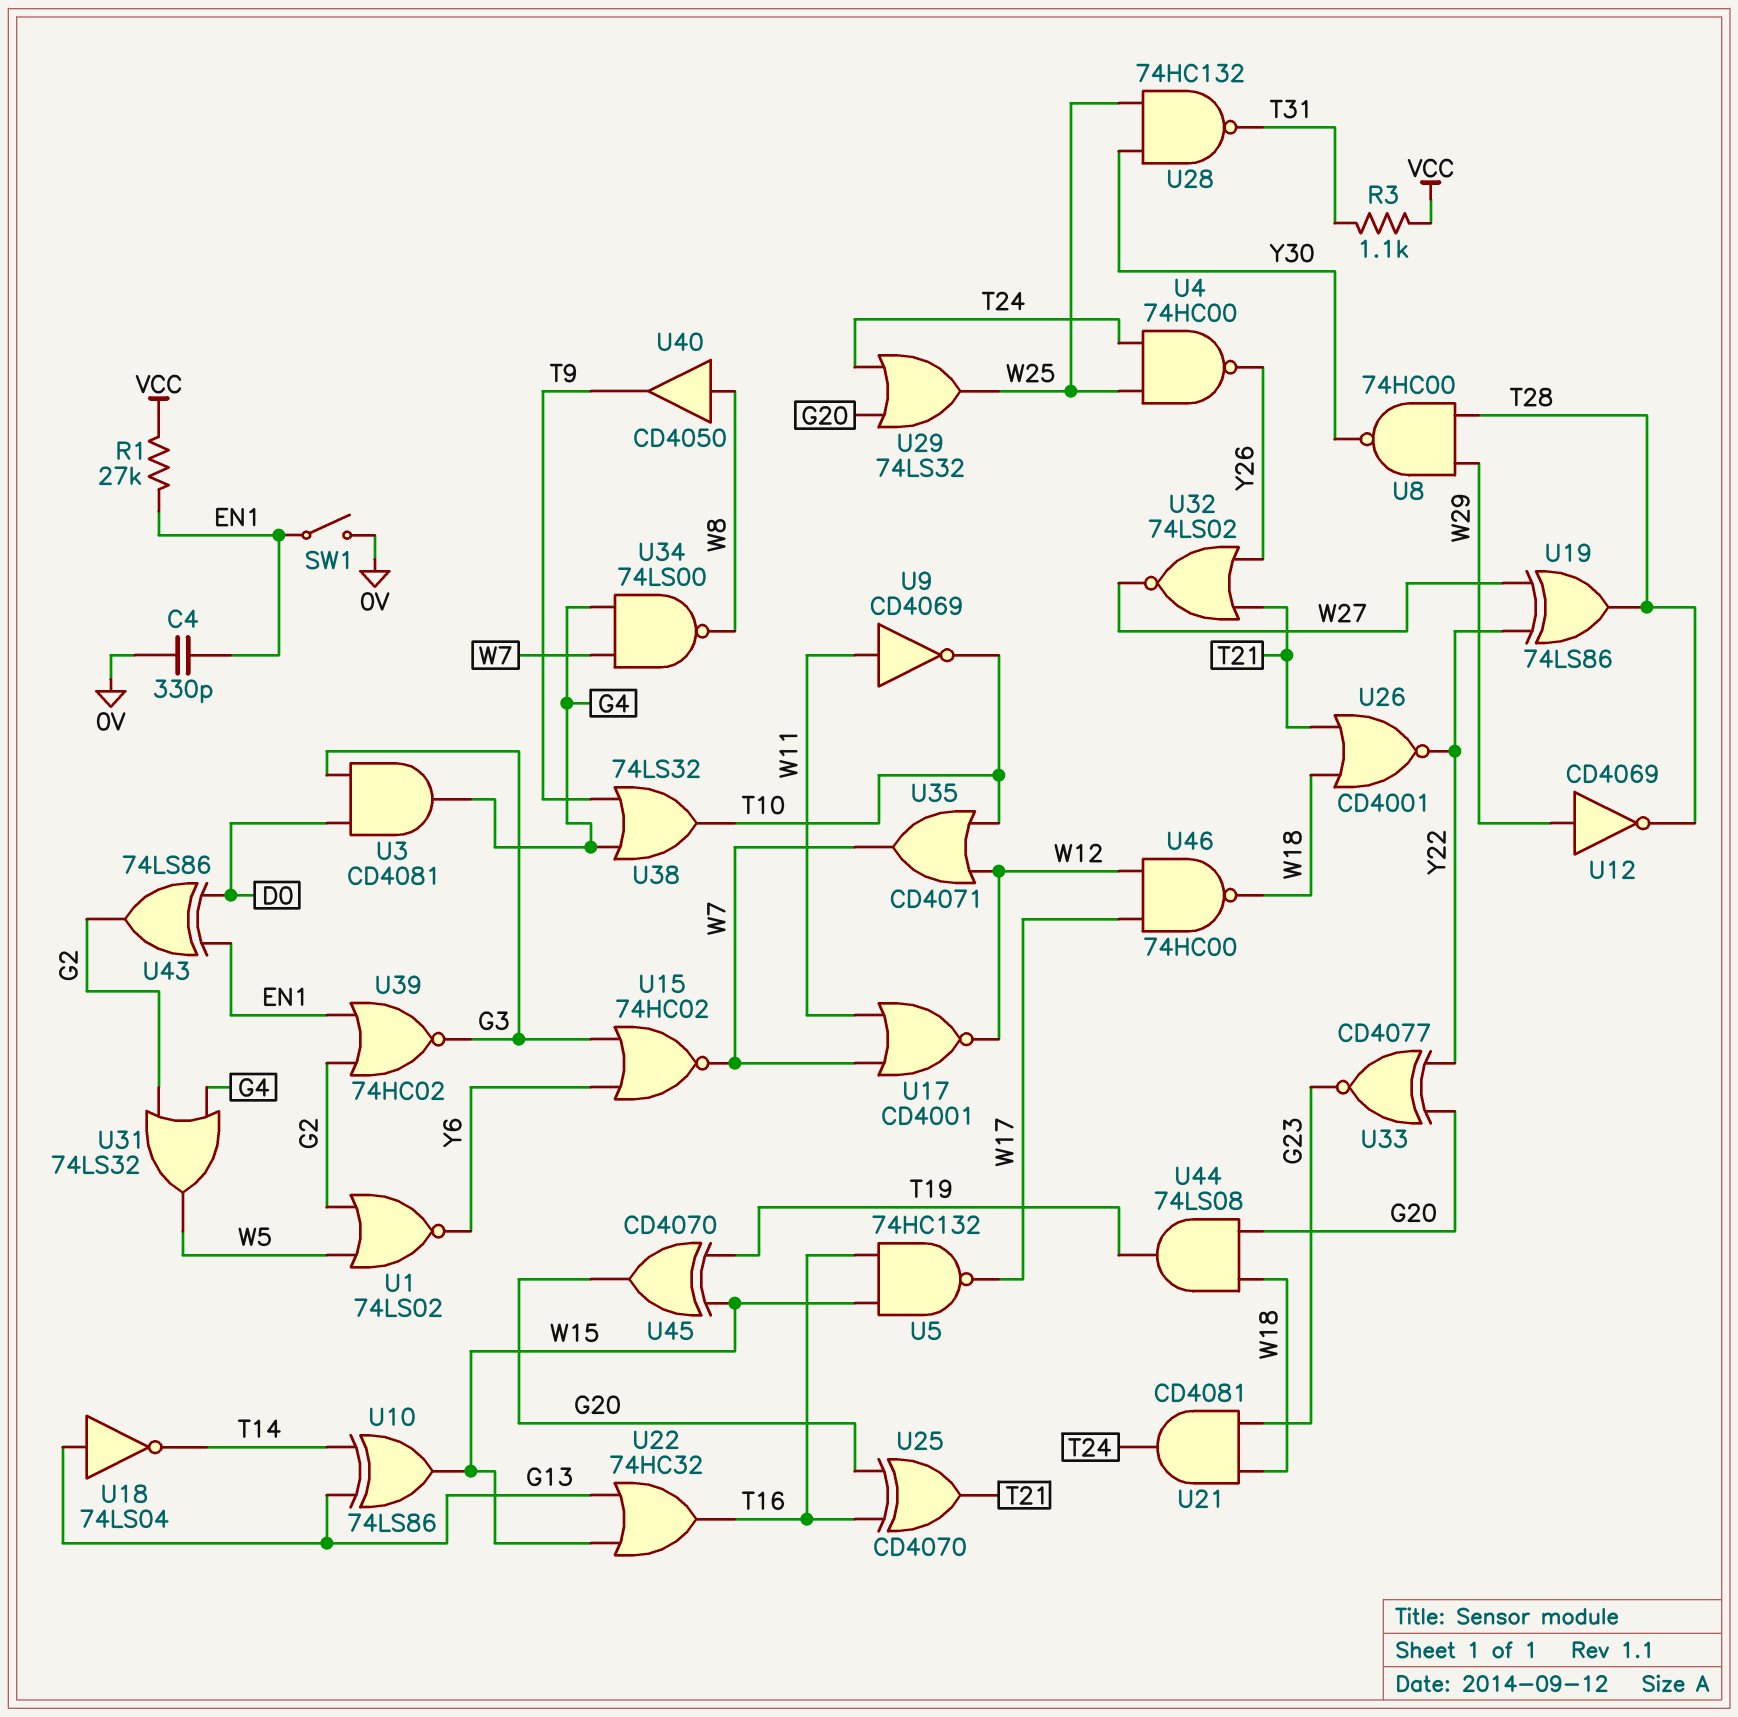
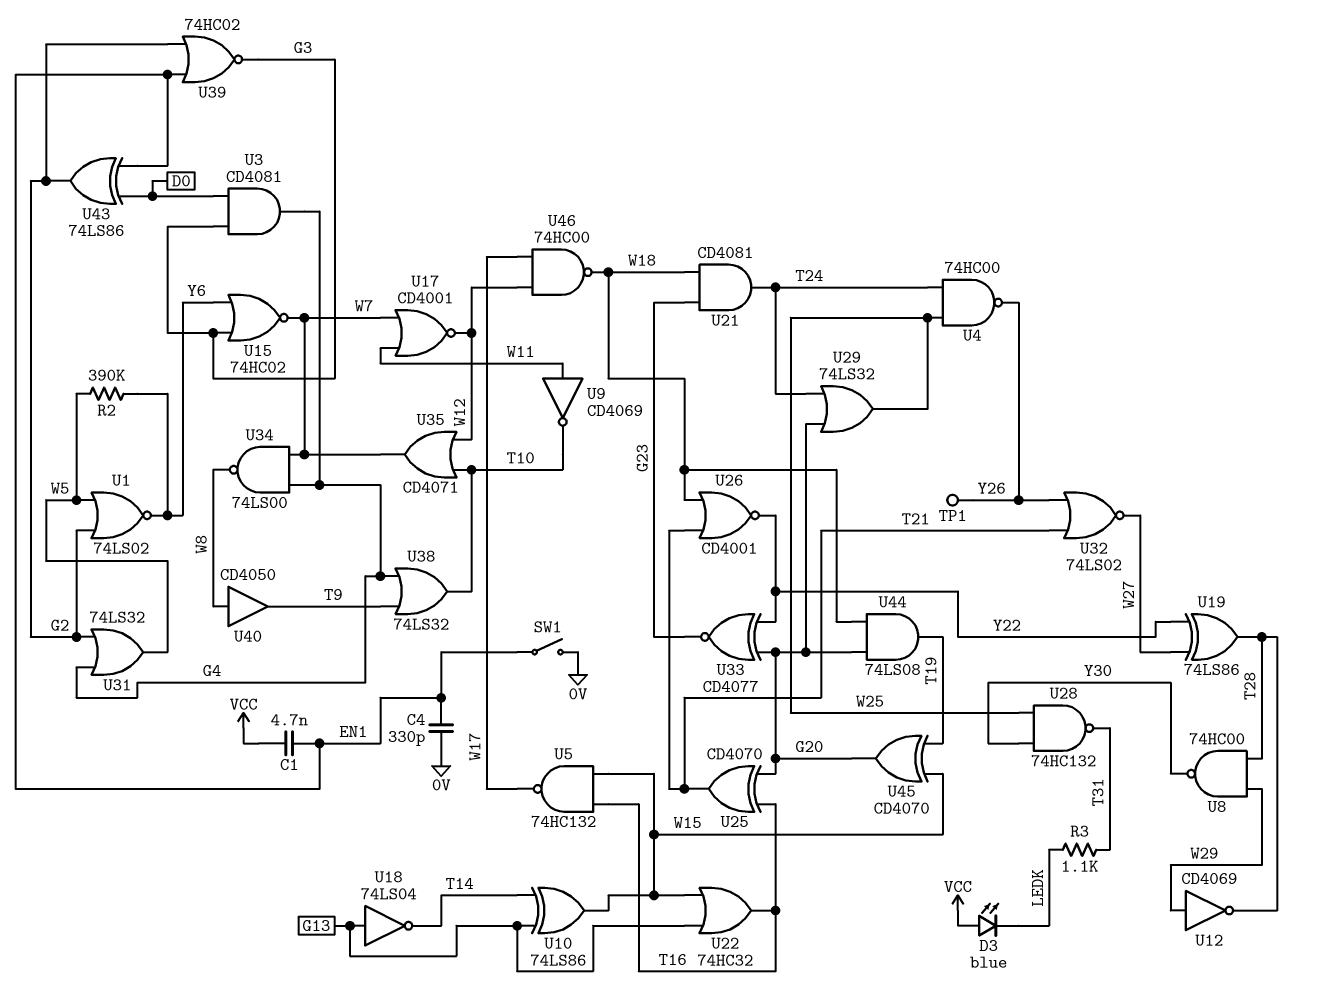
C1: none -> 4.7nF (EN1, VCC)
D3: none -> LED blue (A VCC, K LEDK)
R1: 27k (EN1, VCC) -> none
R2: none -> 390k (W5, Y6)
R3: 1.1k (T31, VCC) -> 1.1k (LEDK, T31)
TP1: none -> test point (Y26)

